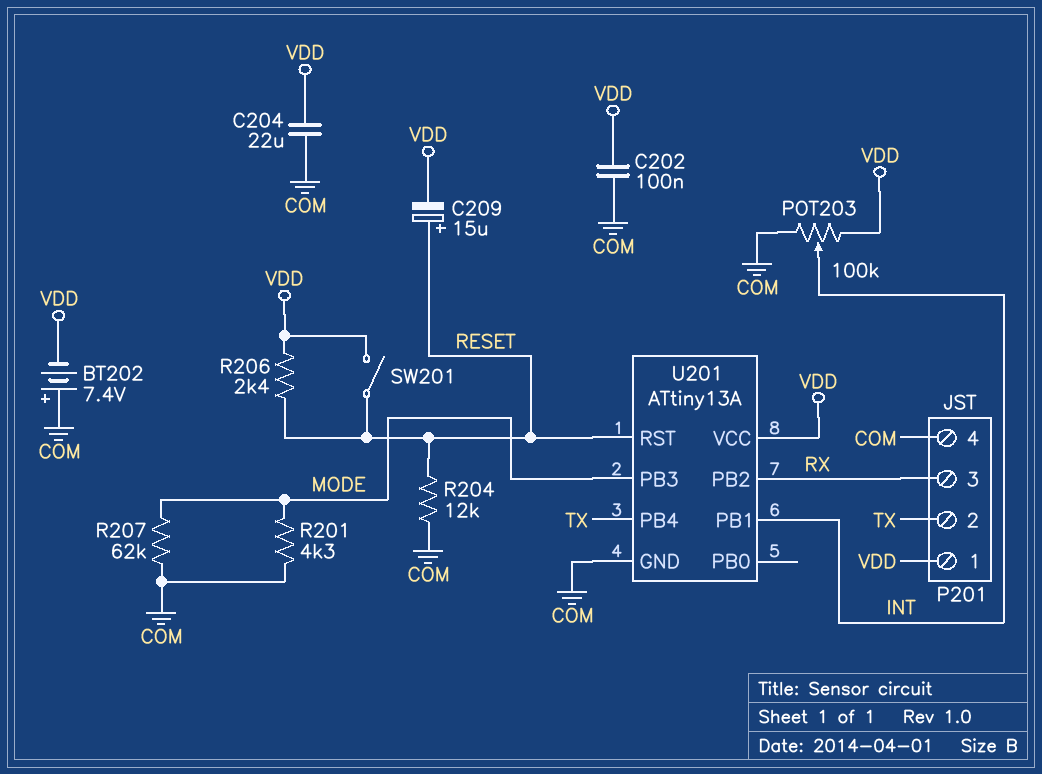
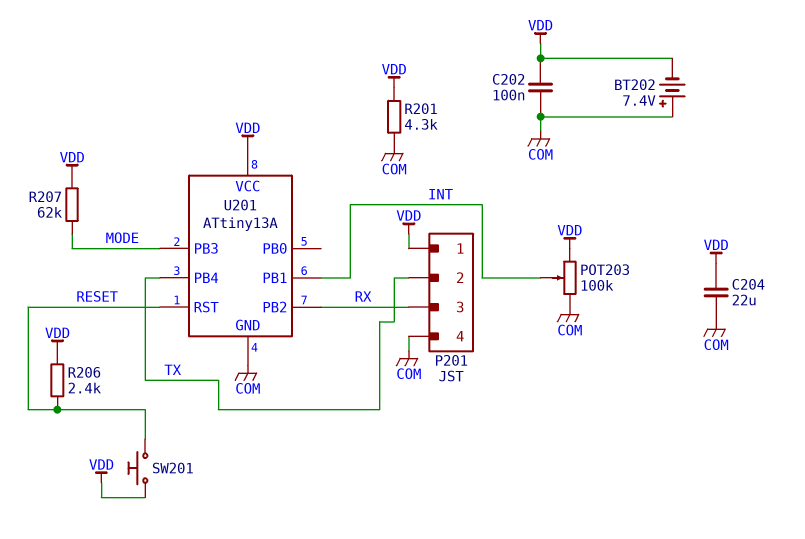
C209: 15uF (plus RESET, minus VDD) -> none
R201: 4.3k (COM, MODE) -> 4.3k (COM, VDD)
R204: 12k (COM, RESET) -> none
R207: 62k (COM, MODE) -> 62k (MODE, VDD)
SW201: switch (RESET, VDD) -> button (RESET, VDD)

